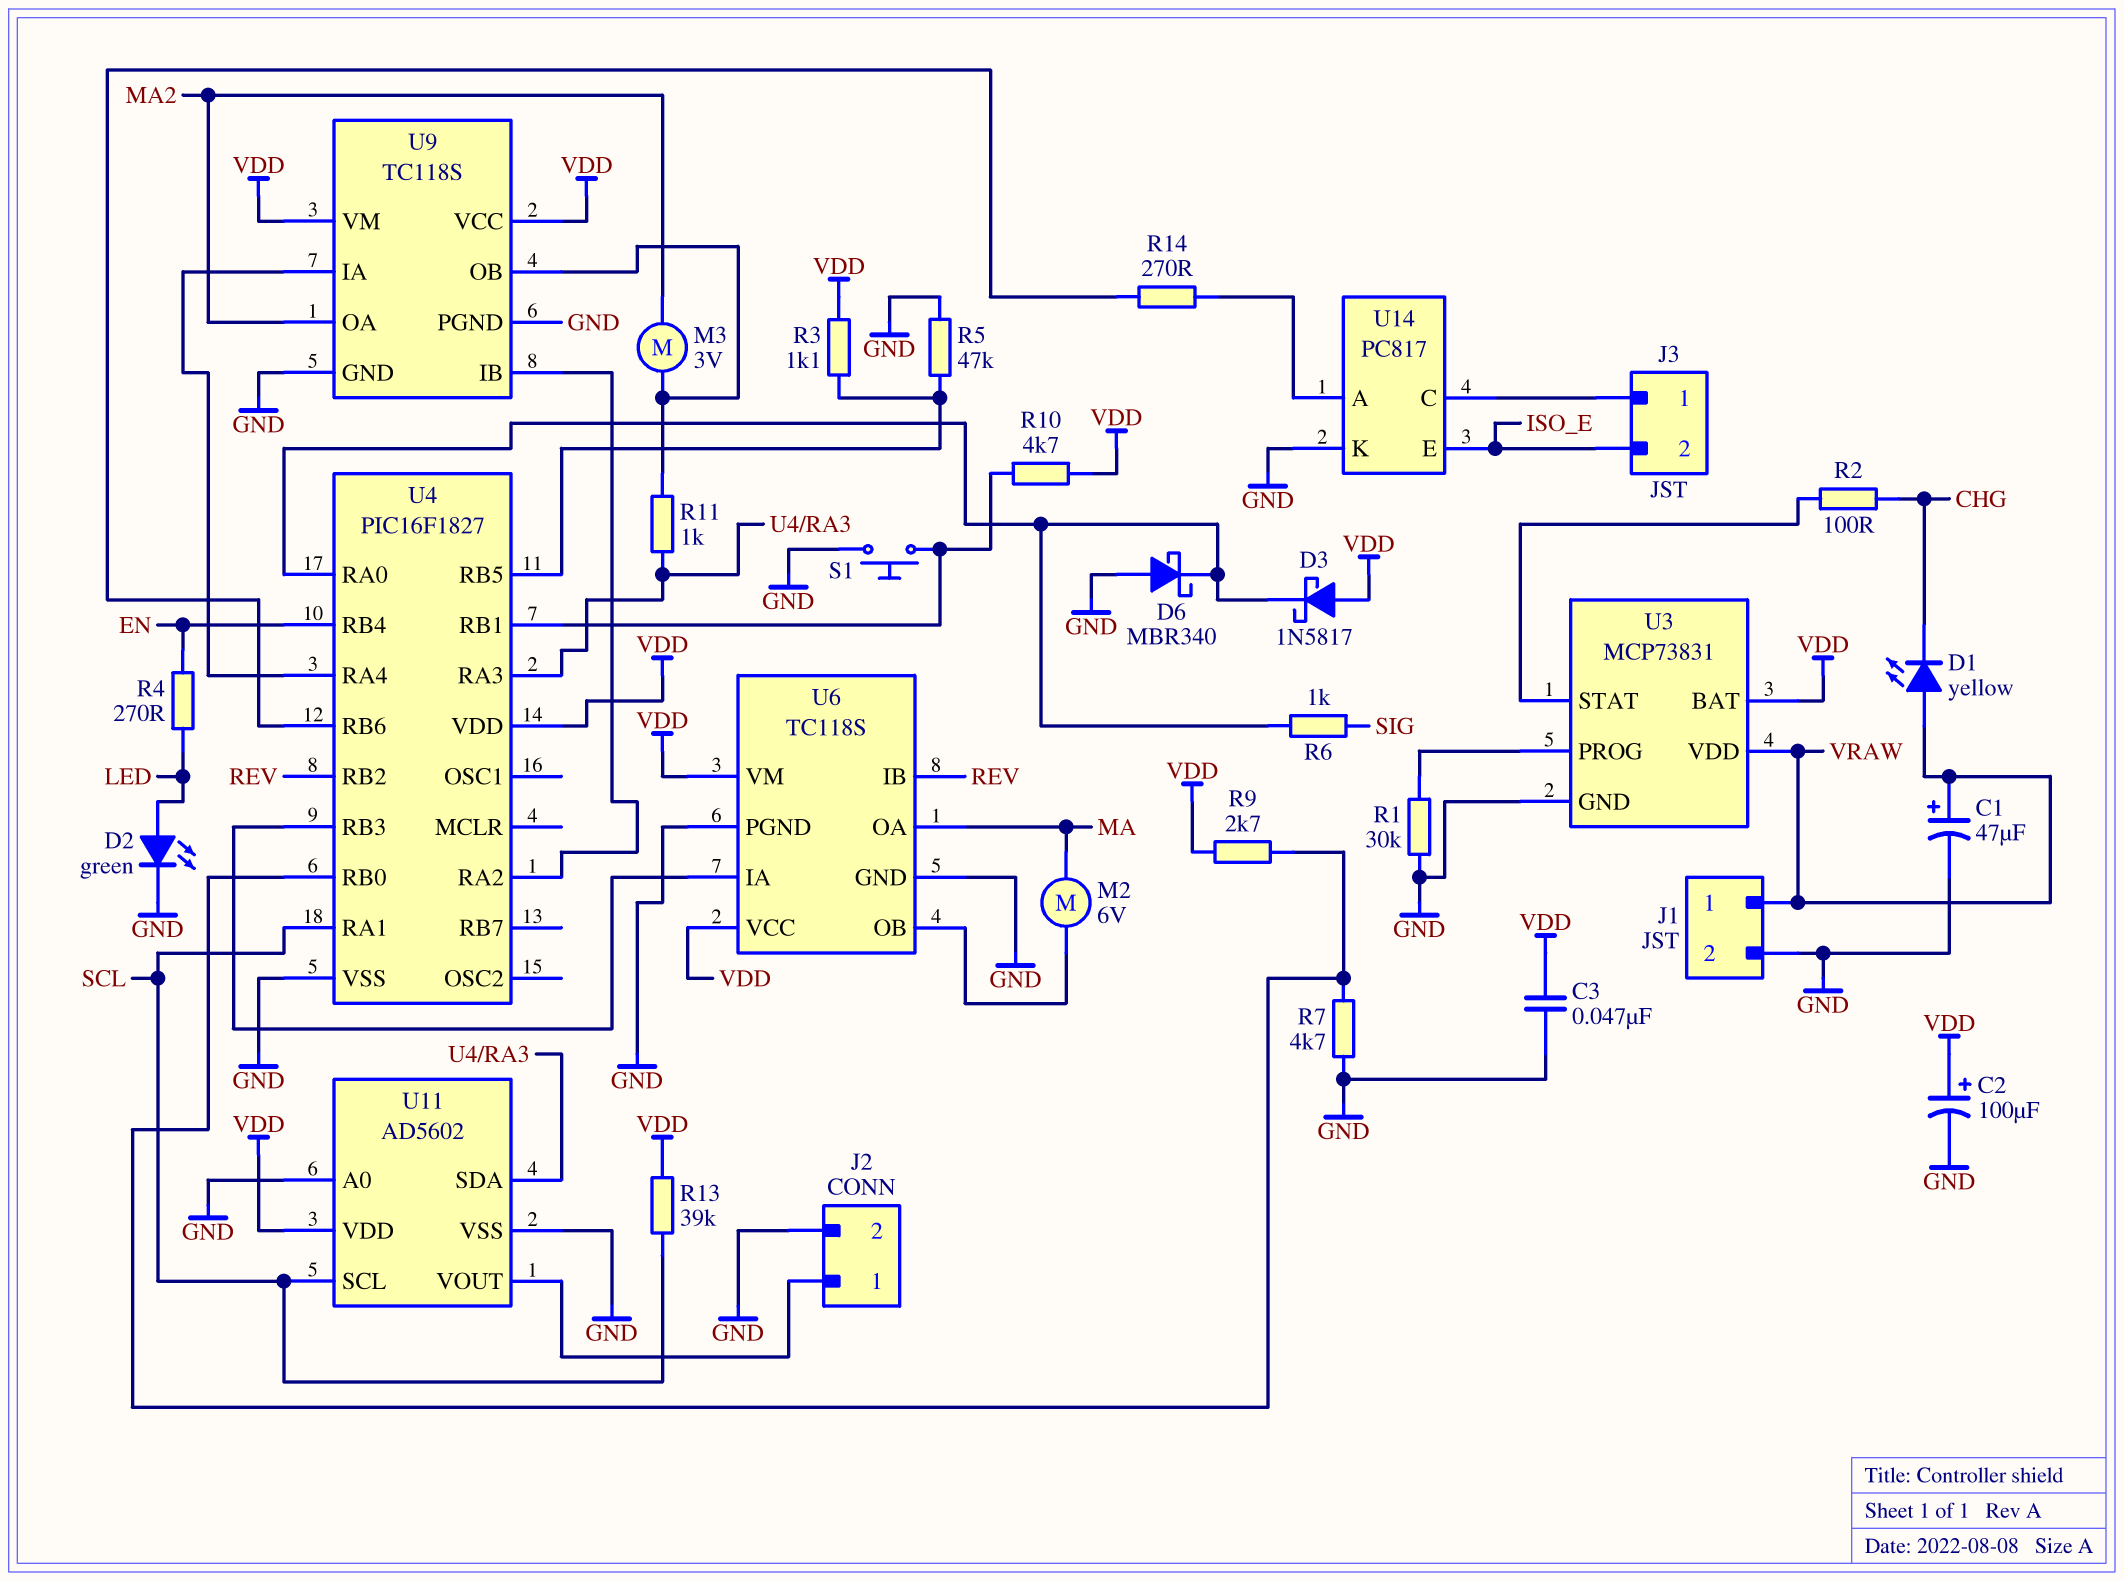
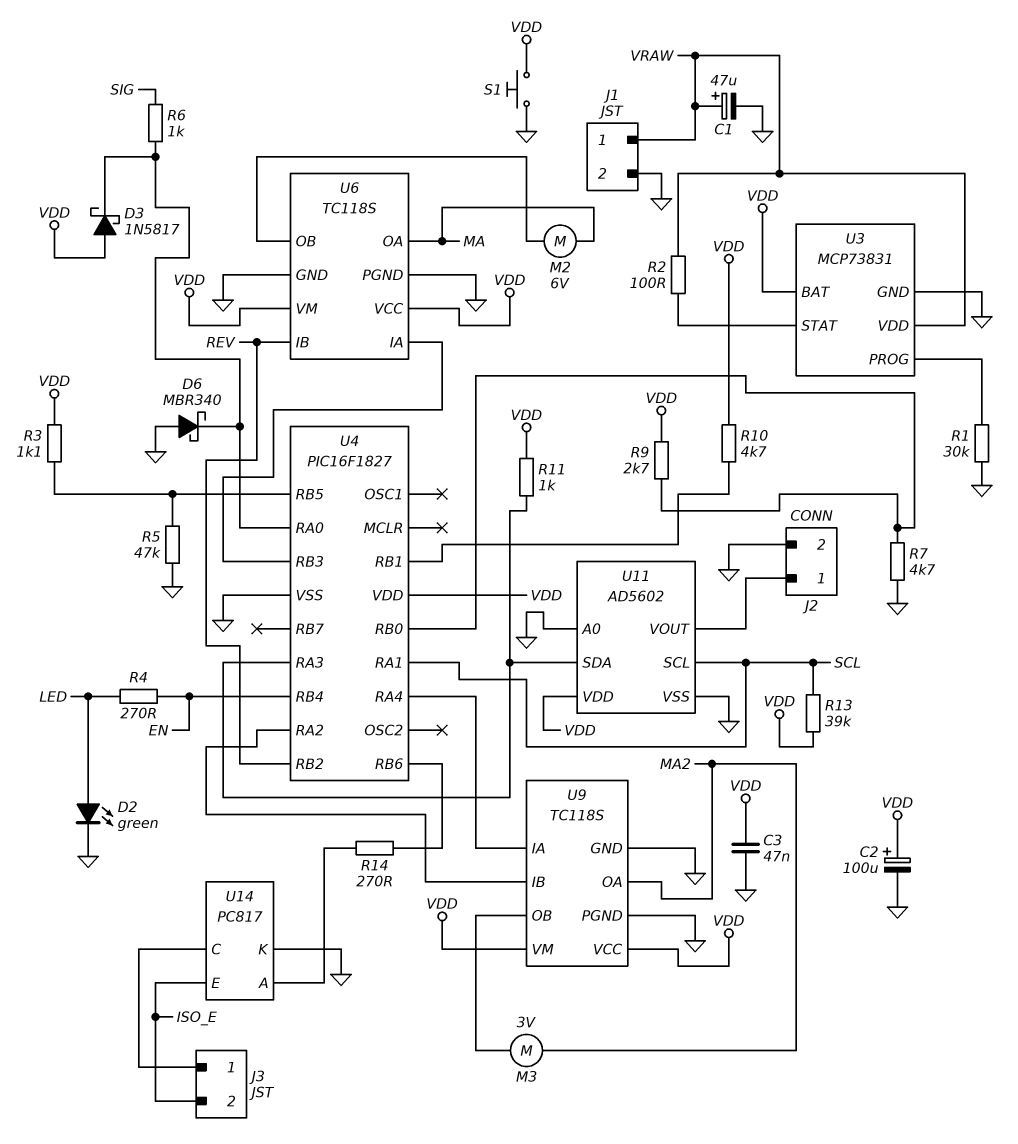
D1: LED yellow (A VRAW, K CHG) -> none
R2: 100 (CHG, U3/STAT) -> 100 (U3/STAT, VRAW)
R11: 1k (U4/RA3, U9/OB) -> 1k (U4/RA3, VDD)
S1: button (GND, U4/RB1) -> button (GND, VDD)

